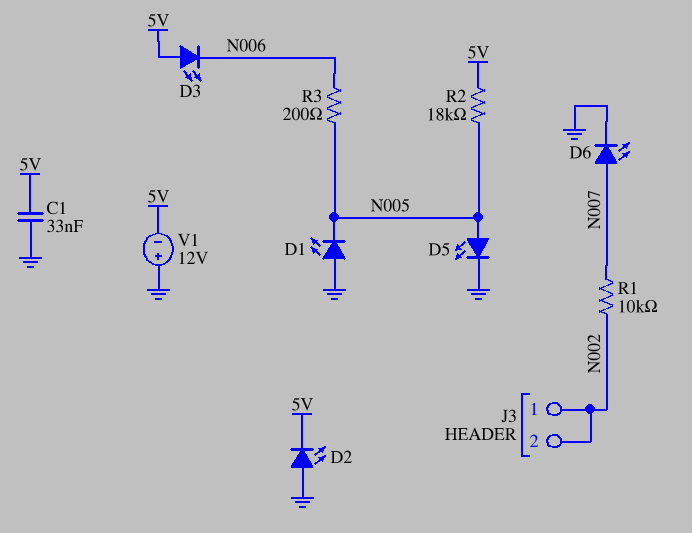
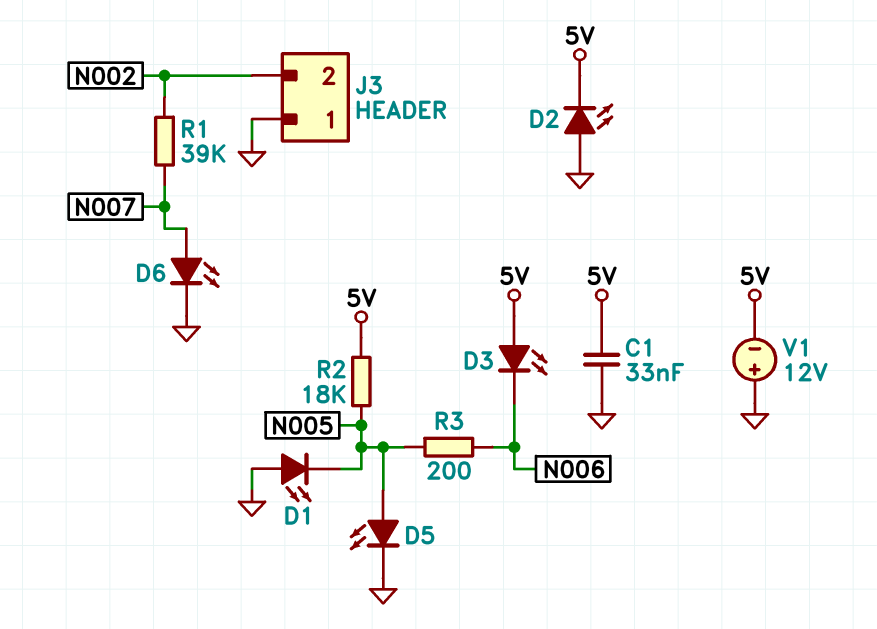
J3 pin 1: N002 -> GND
R1: 10k (N002, N007) -> 39k (N002, N007)

